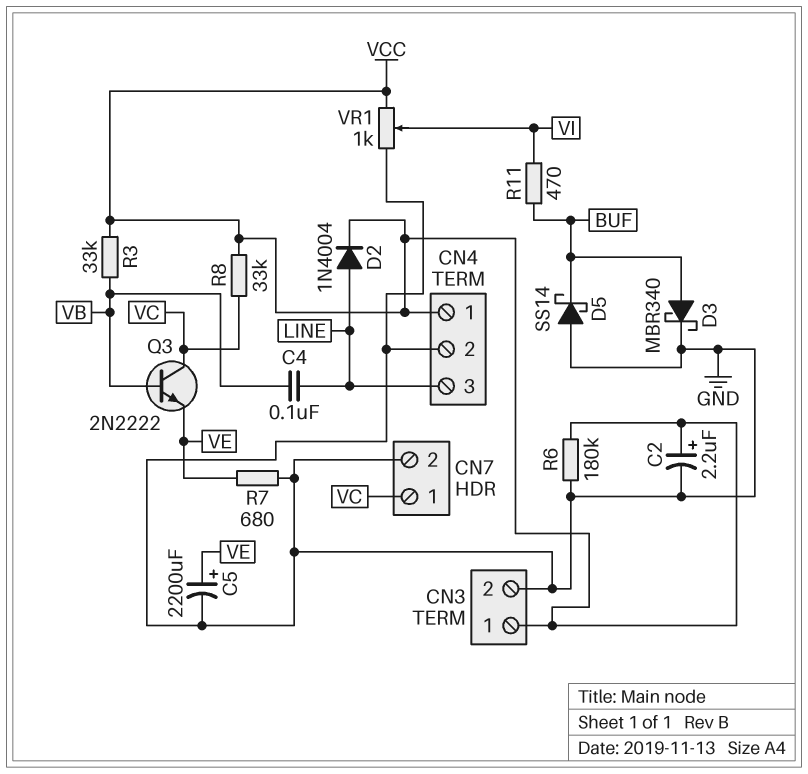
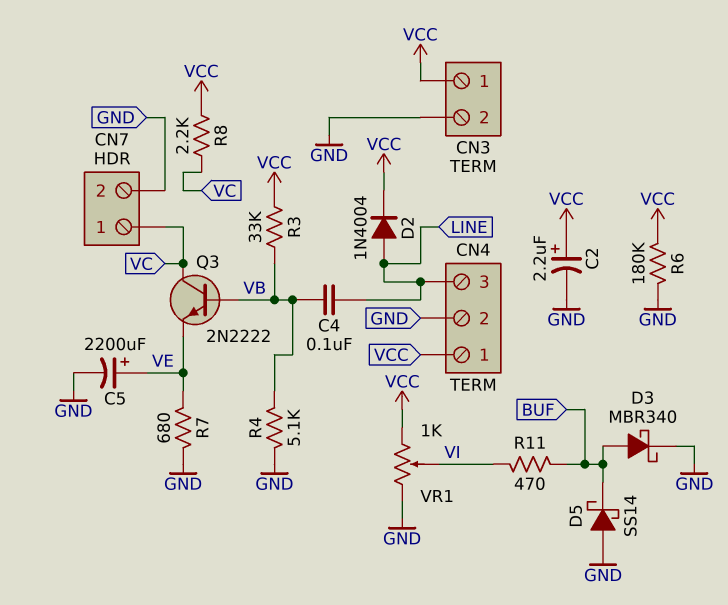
R4: none -> 5.1k (GND, VB)
R8: 33k (VC, VCC) -> 2.2k (VC, VCC)

